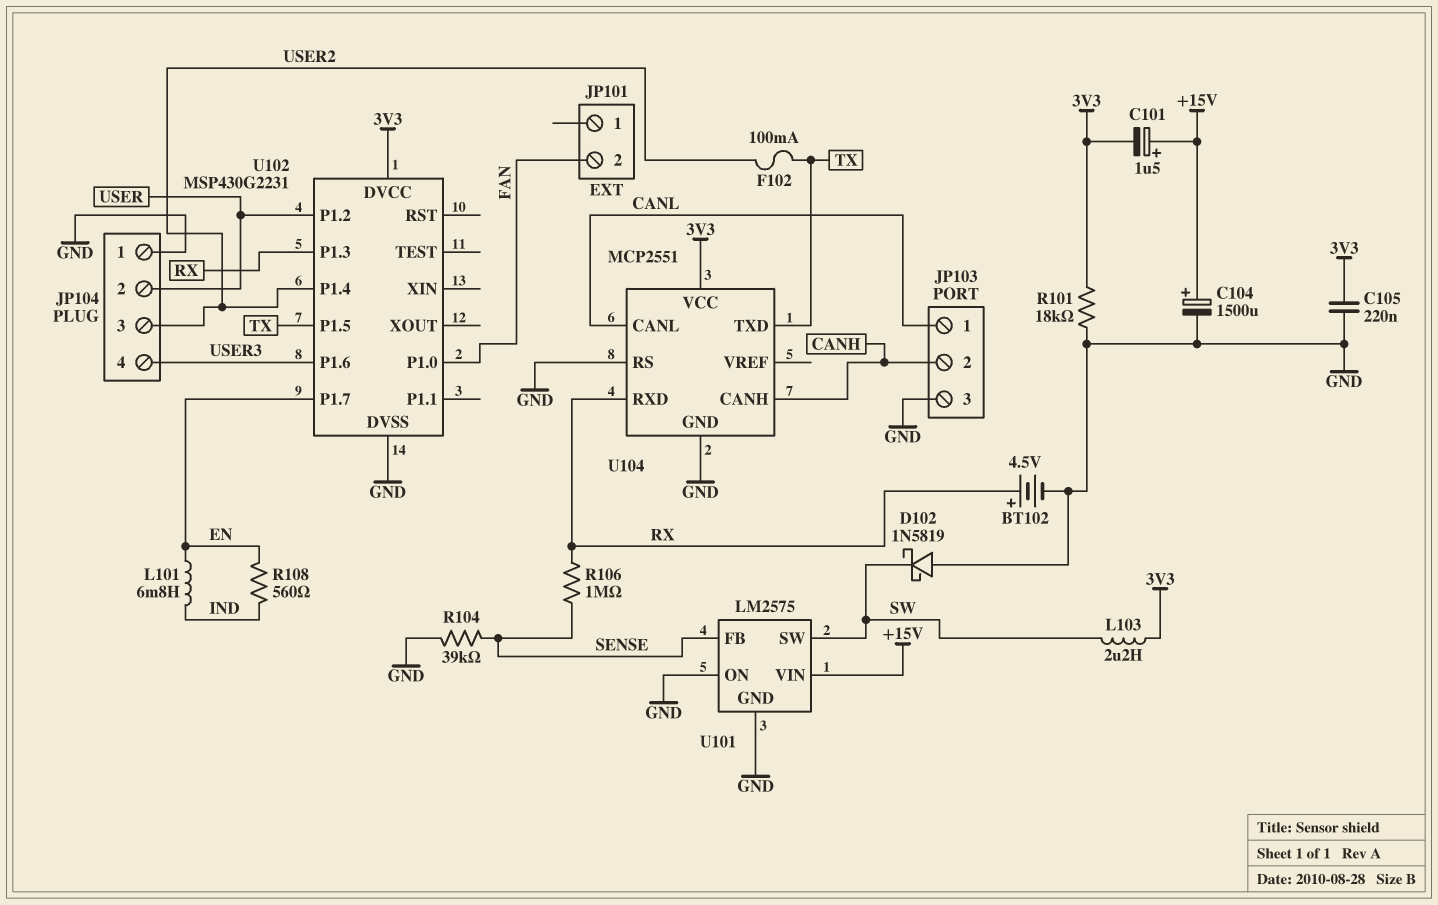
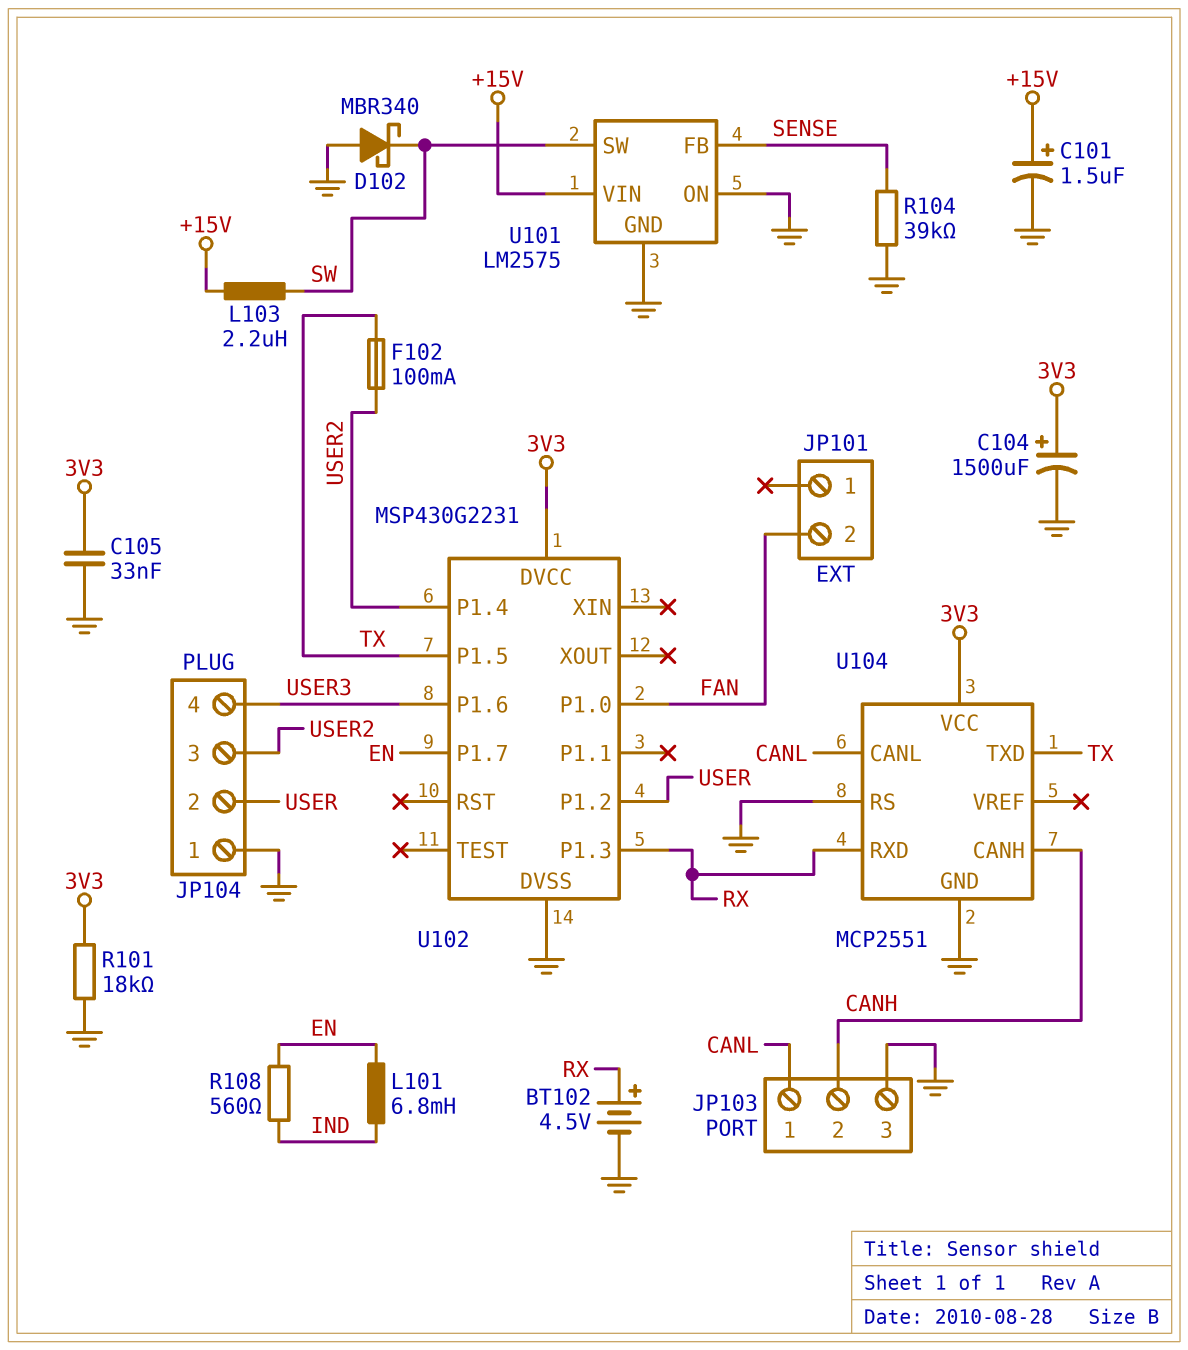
C101: 1.5uF (plus +15V, minus 3V3) -> 1.5uF (plus +15V, minus GND)
C104: 1500uF (plus +15V, minus GND) -> 1500uF (plus 3V3, minus GND)
C105: 220nF (3V3, GND) -> 33nF (3V3, GND)
D102: schottky 1N5819 (A GND, K SW) -> schottky MBR340 (A GND, K SW)
L103: 2.2uH (3V3, SW) -> 2.2uH (+15V, SW)
R106: 1M (RX, SENSE) -> none

